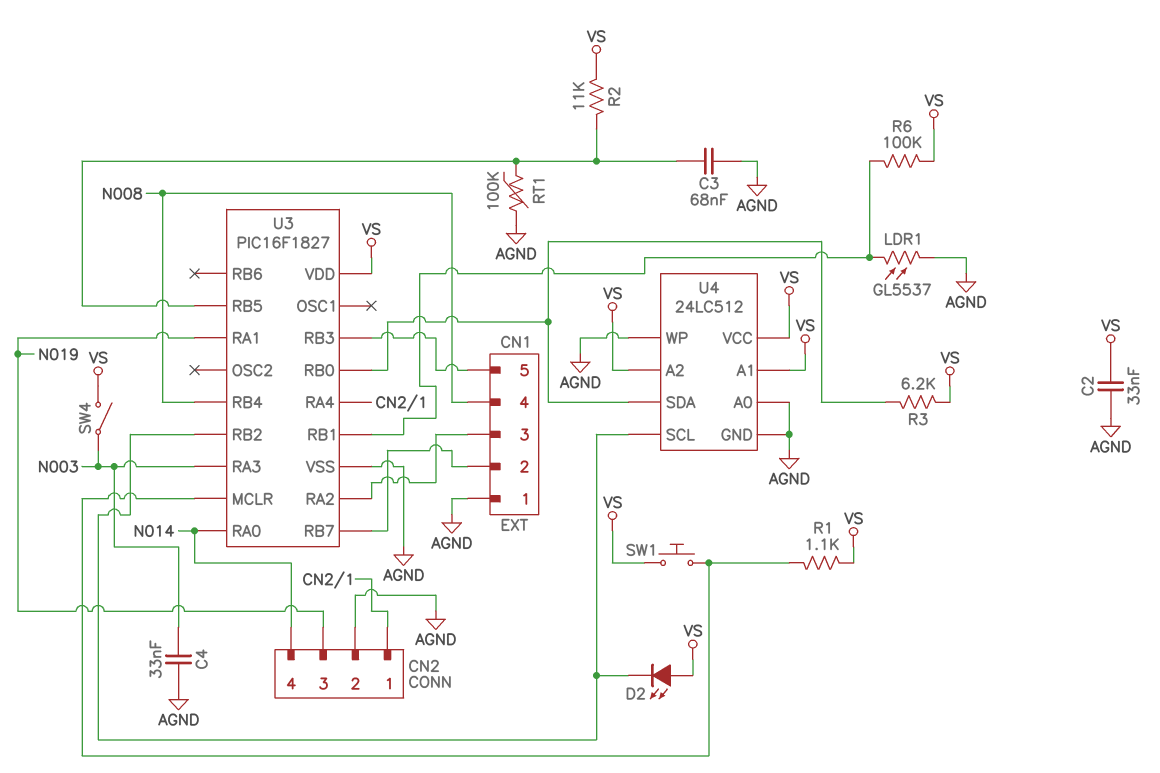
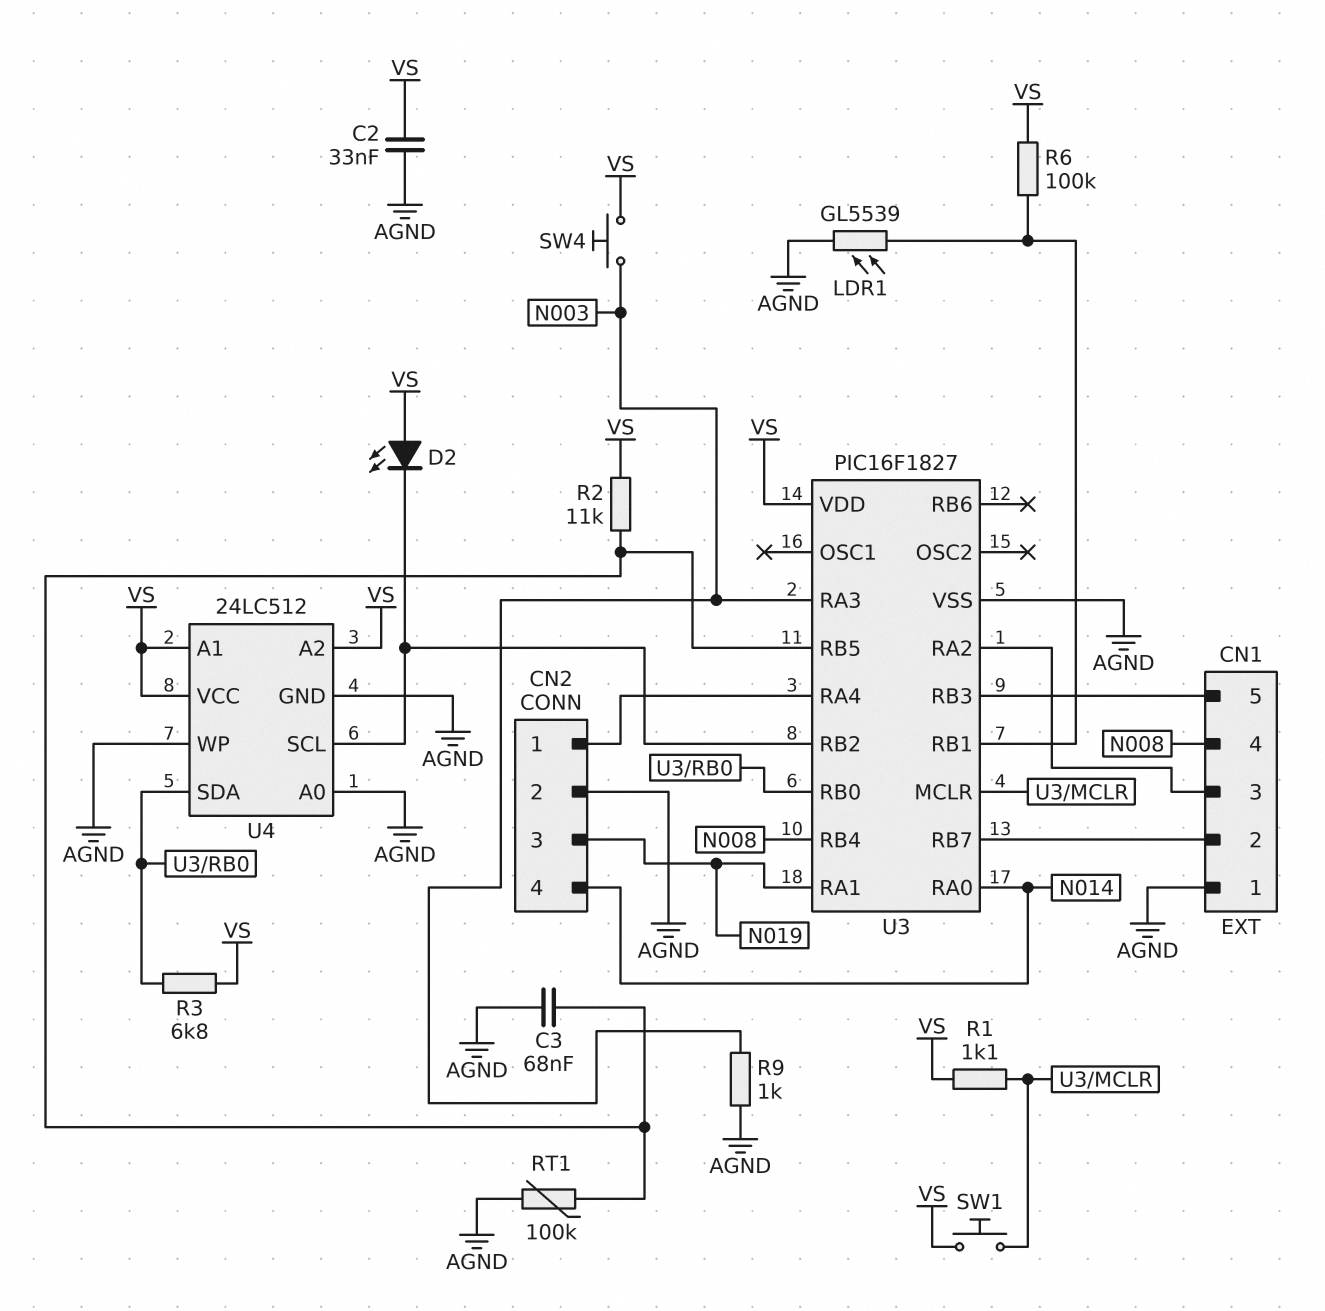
C4: 33nF (AGND, N003) -> none
LDR1: GL5537 (AGND, U3/RB1) -> GL5539 (AGND, U3/RB1)
R3: 6.2k (U3/RB0, VS) -> 6.8k (U3/RB0, VS)
R9: none -> 1k (AGND, N003)
SW4: switch (N003, VS) -> button (N003, VS)

